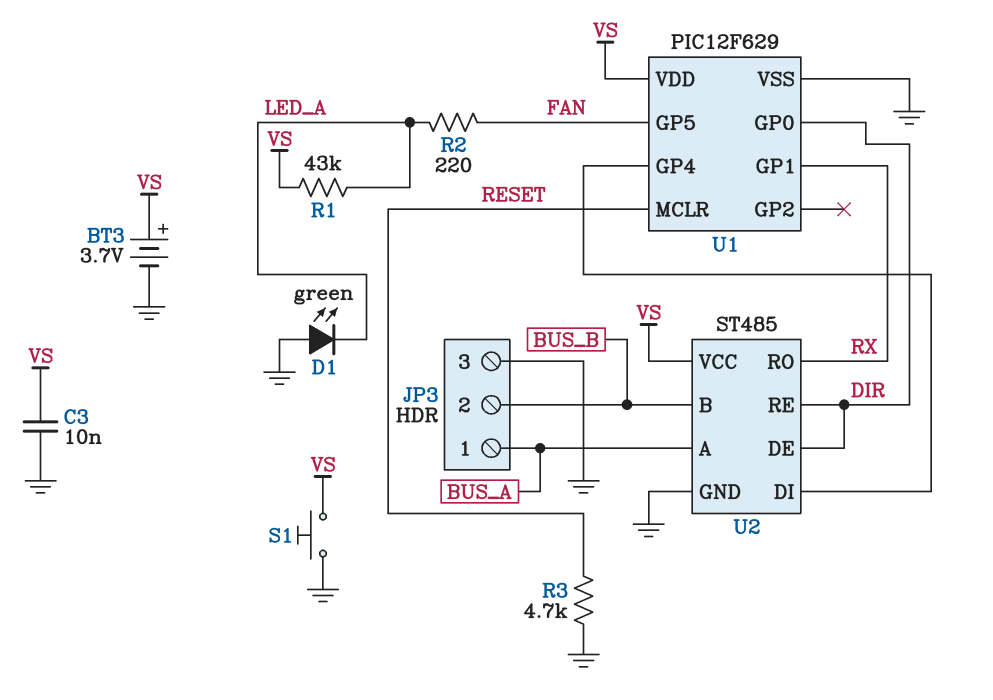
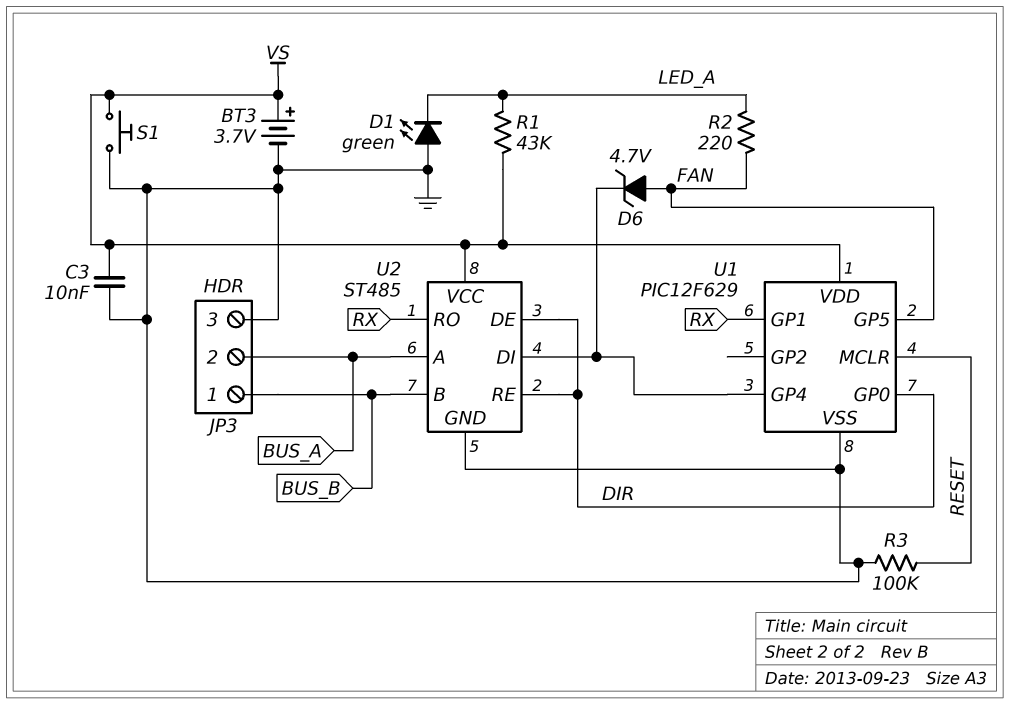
D6: none -> zener 4.7V (A FAN, K U1/GP4)
JP3 pin 1: BUS_A -> BUS_B
JP3 pin 2: BUS_B -> BUS_A
R3: 4.7k (GND, RESET) -> 100k (GND, RESET)

